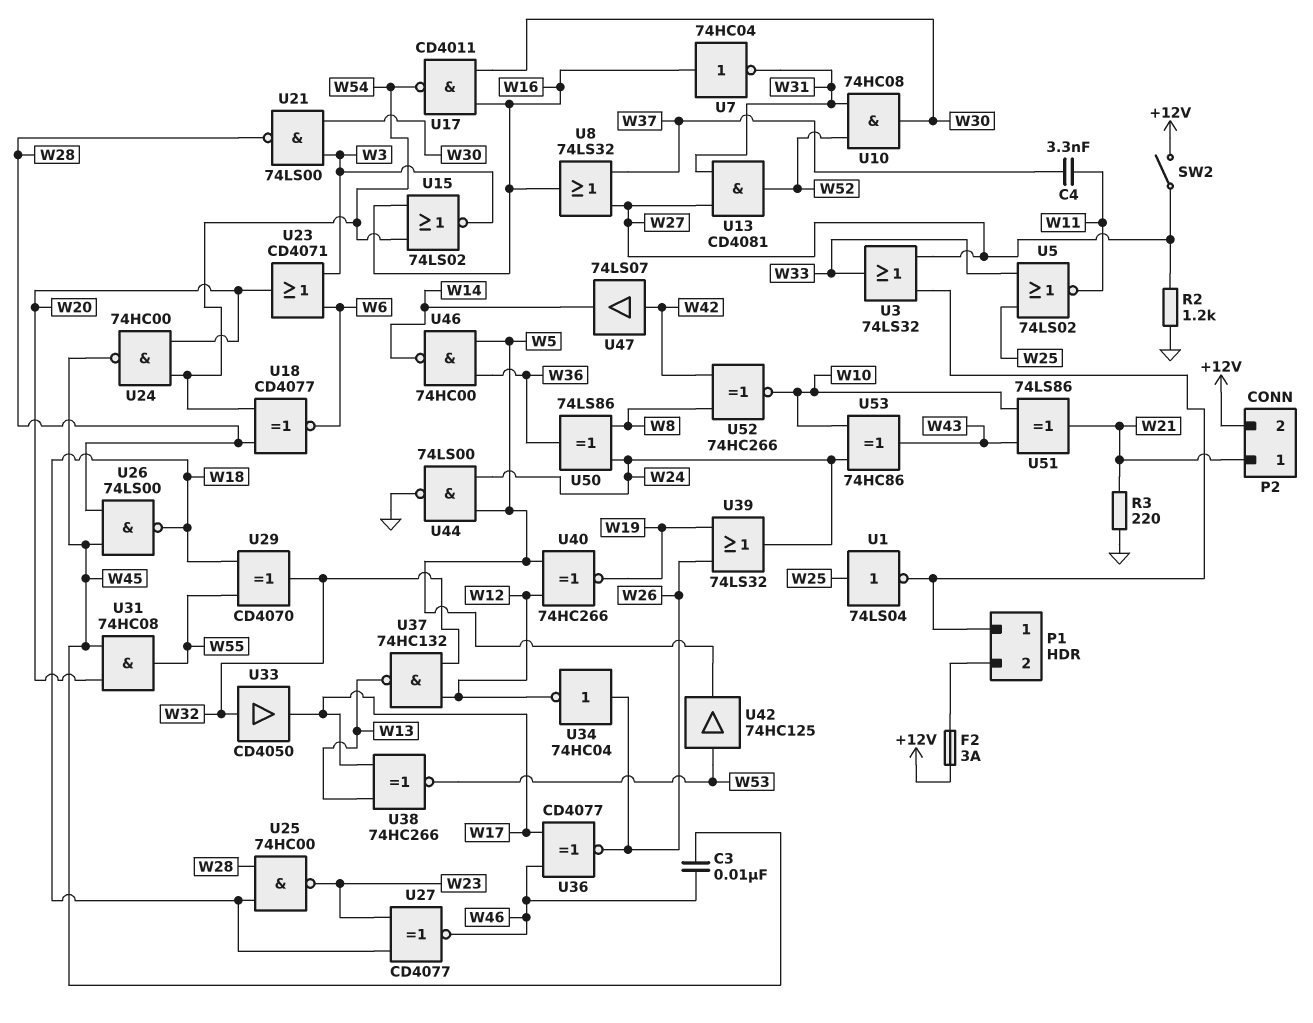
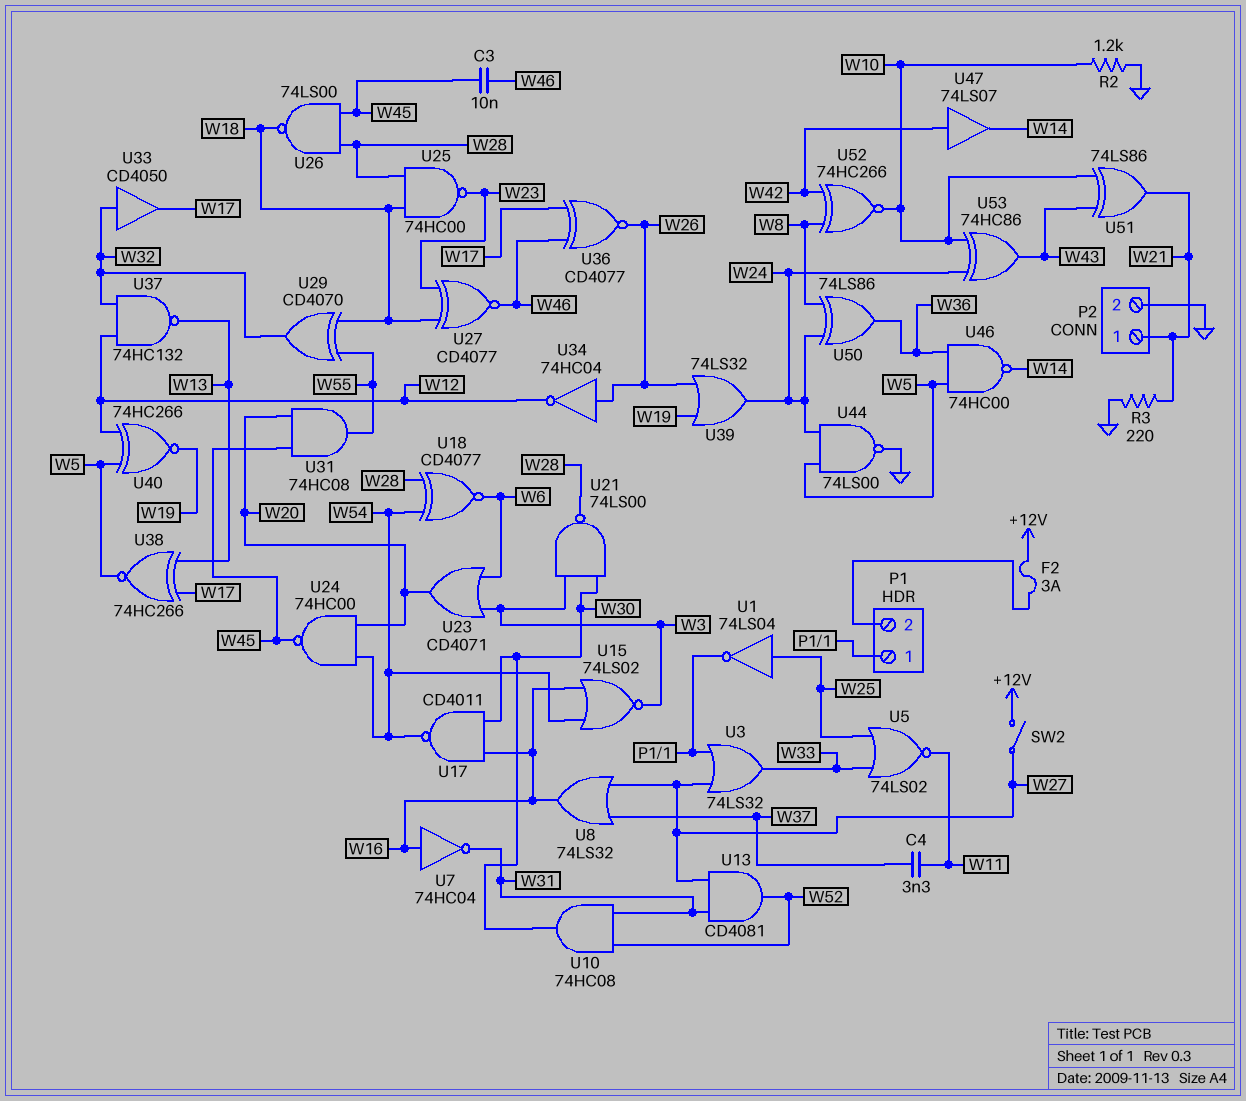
P2 pin 2: +12V -> GND
R2: 1.2k (GND, W27) -> 1.2k (GND, W10)
U38: XNOR 74HC266 (in W13, in W17, out W53) -> XNOR 74HC266 (in W13, in W17, out W5)
U42: buffer 74HC125 (in W53, out W5) -> none

